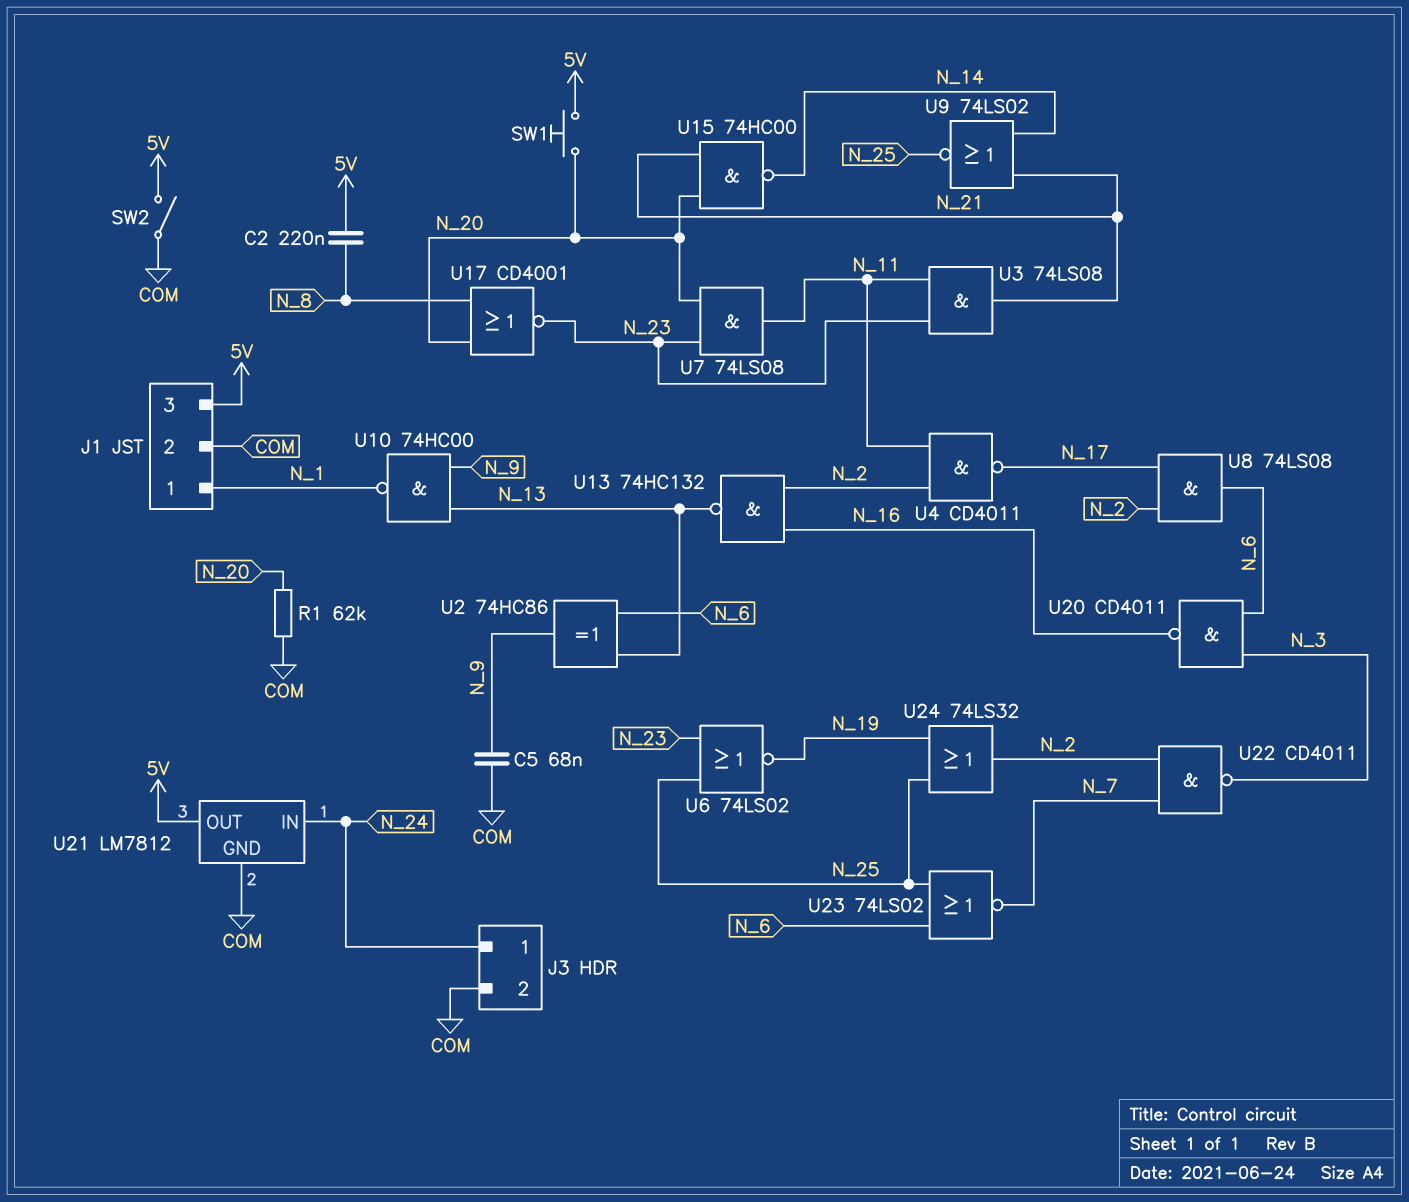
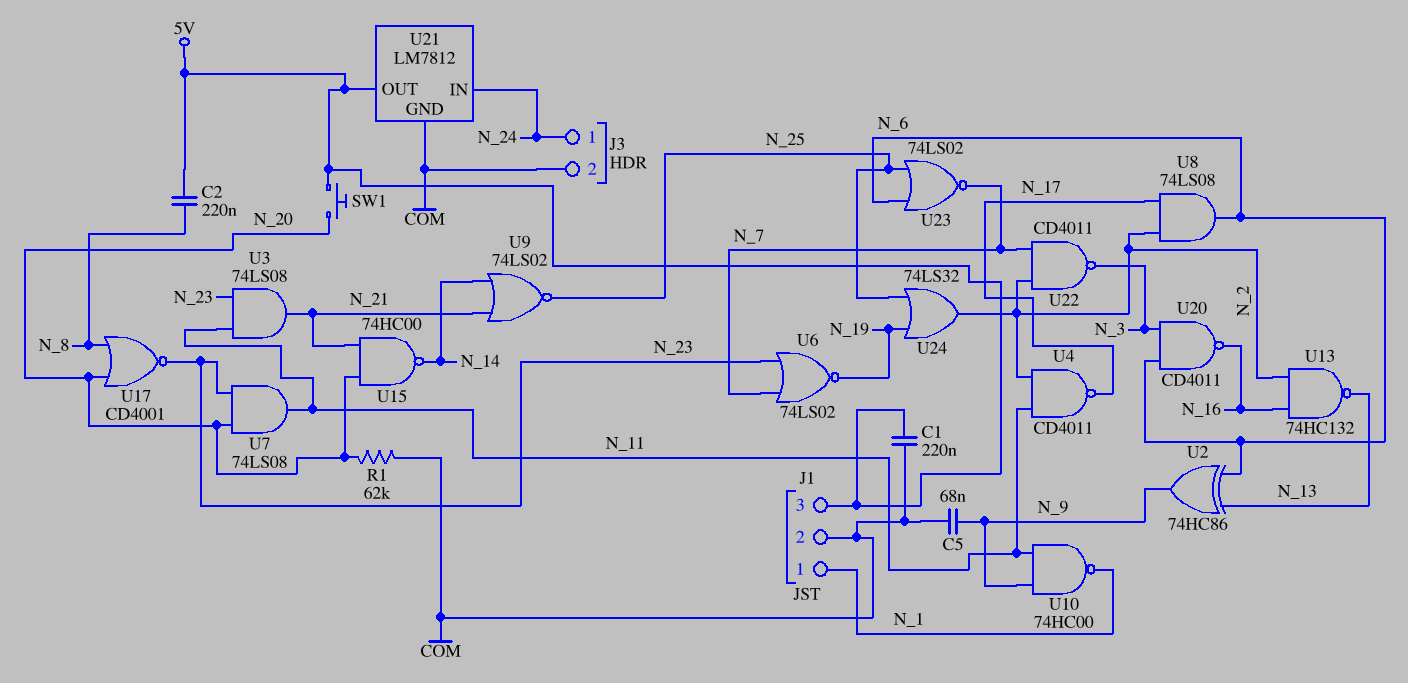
C1: none -> 220nF (5V, COM)
SW2: switch (5V, COM) -> none
U6: NOR 74LS02 (in N_23, in N_25, out N_19) -> NOR 74LS02 (in N_7, in N_23, out N_19)
U10: NAND 74HC00 (in N_9, in N_13, out N_1) -> NAND 74HC00 (in N_9, in N_11, out N_1)

